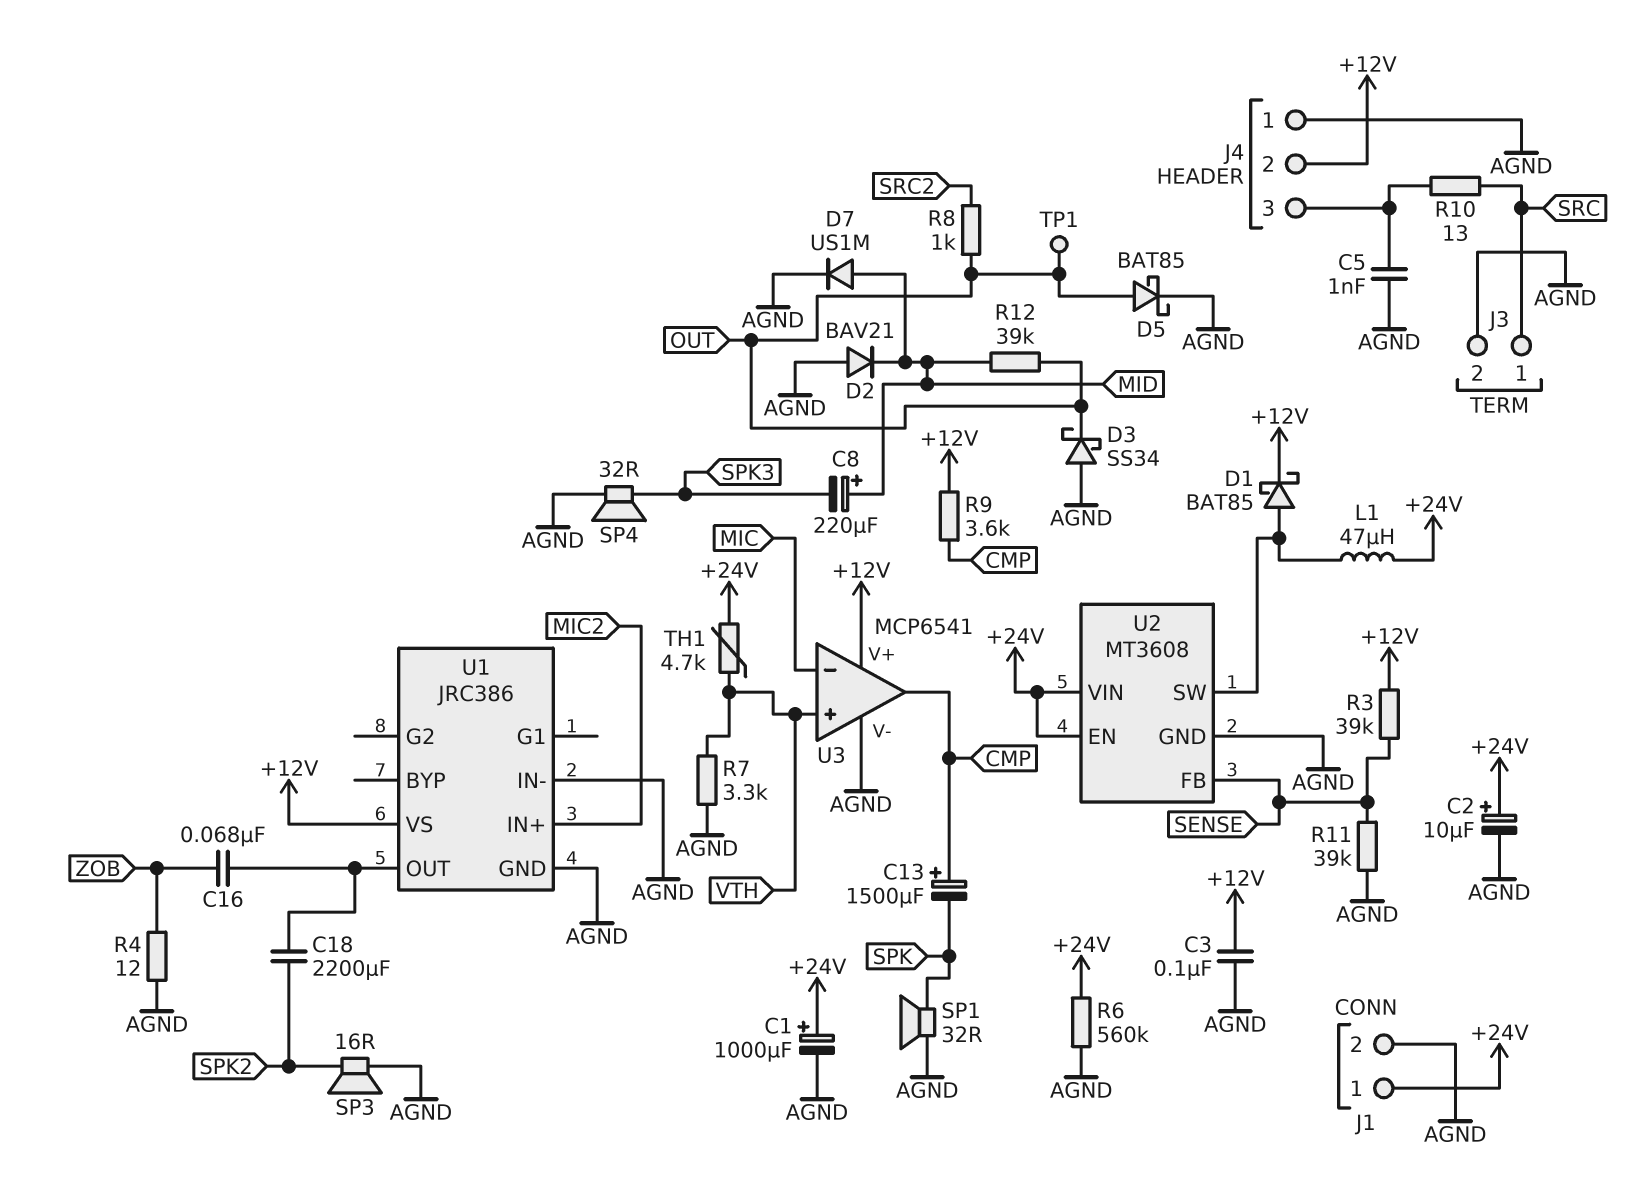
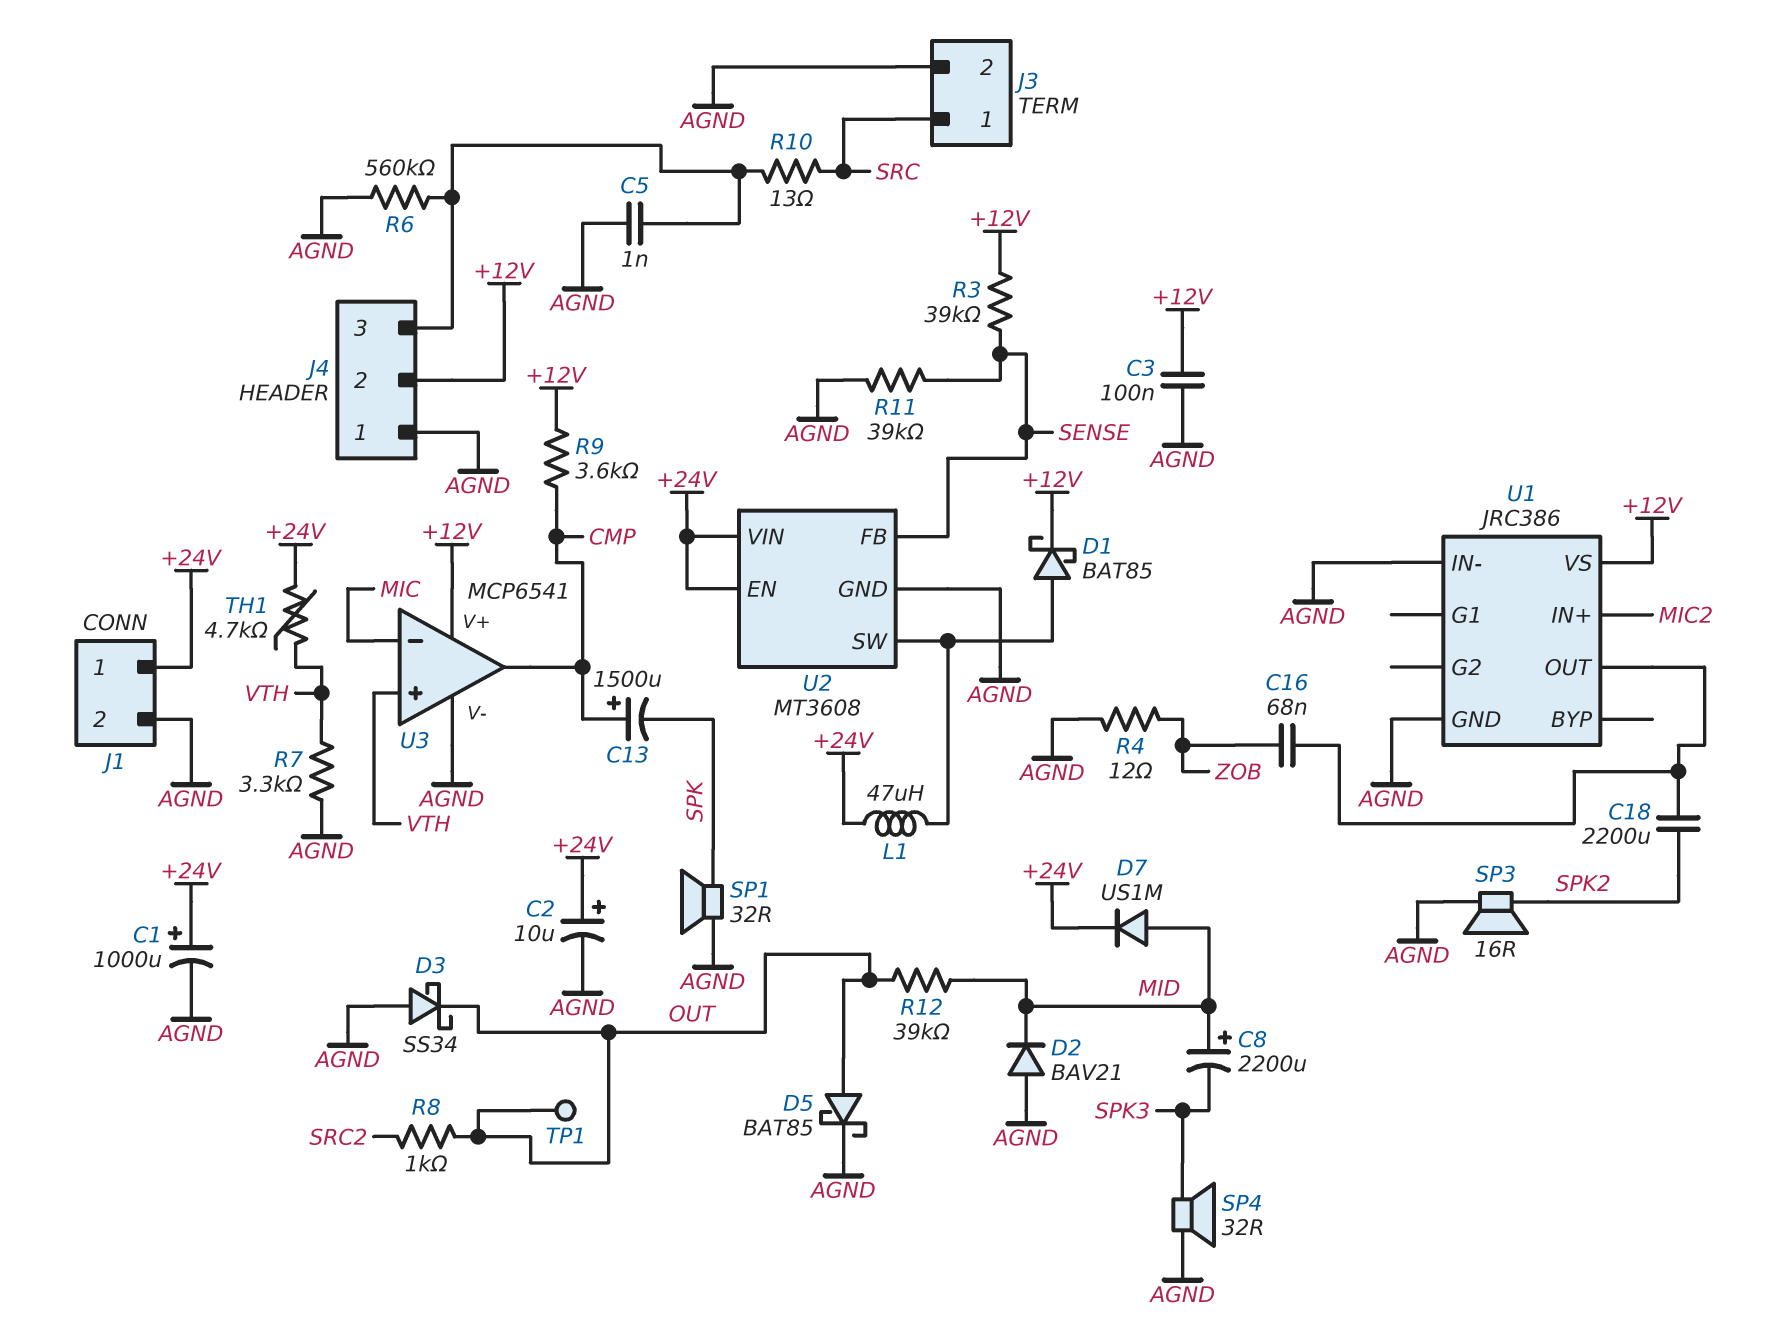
C8: 220uF (plus MID, minus SPK3) -> 2200uF (plus MID, minus SPK3)
D7: diode US1M (A MID, K AGND) -> diode US1M (A MID, K +24V)
R6: 560k (+24V, AGND) -> 560k (AGND, J4/3)

